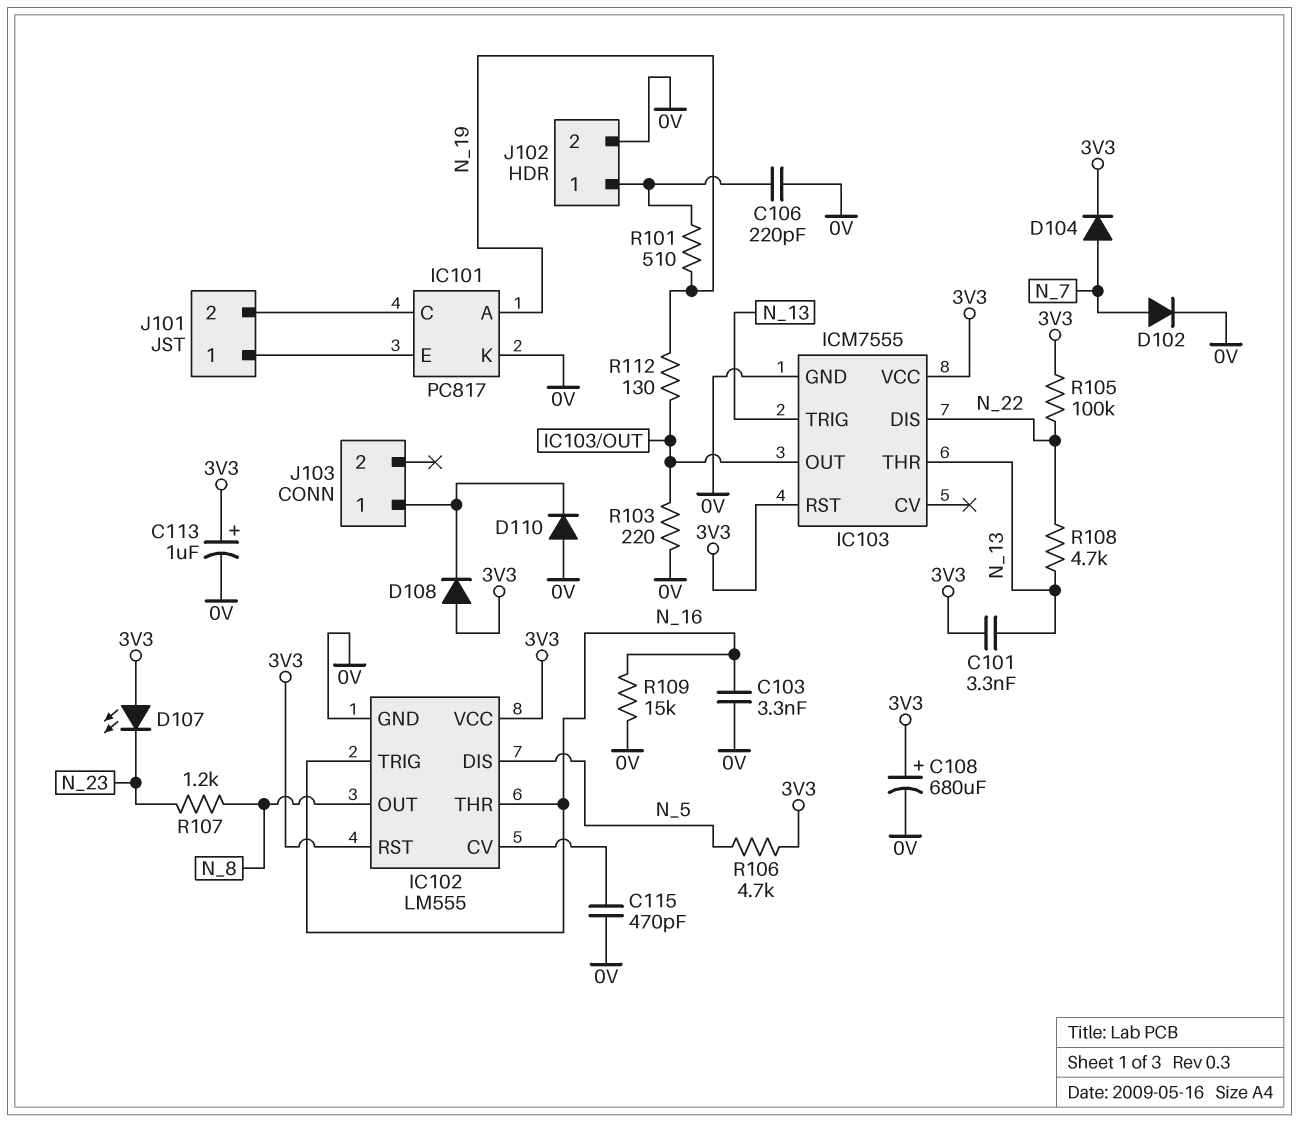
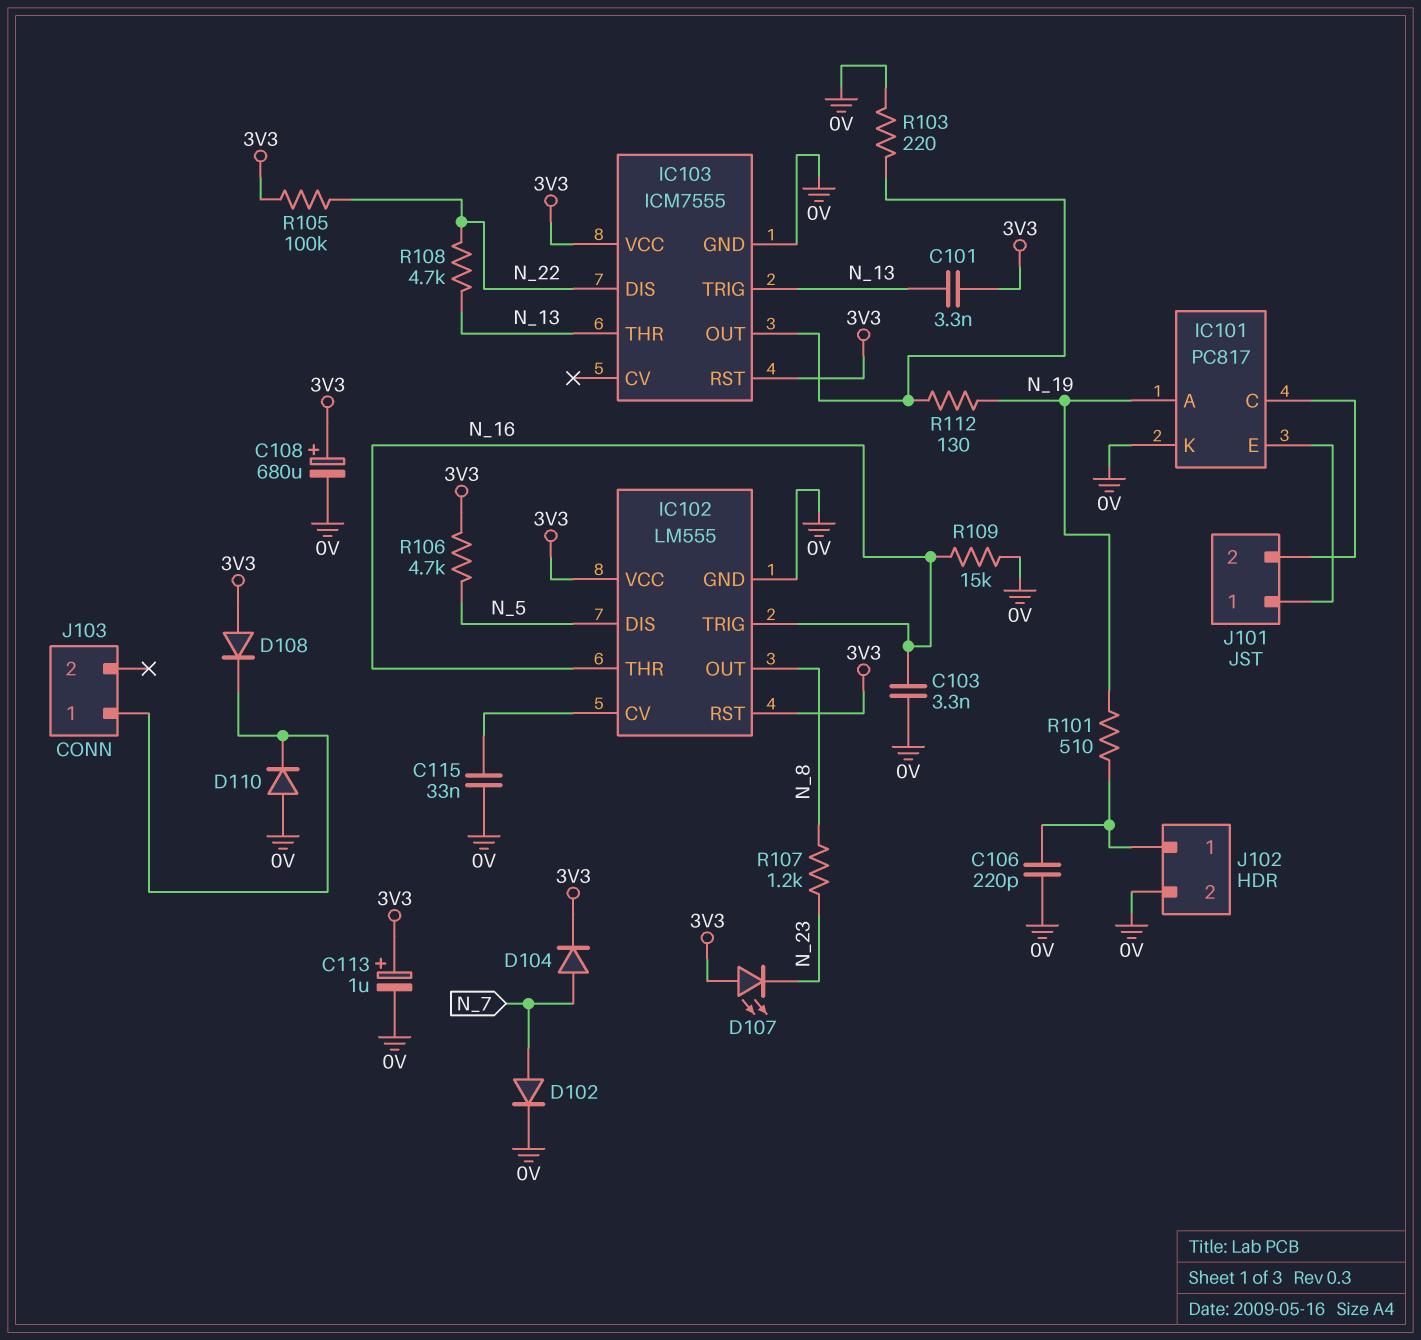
C115: 470pF (0V, IC102/CV) -> 33nF (0V, IC102/CV)

